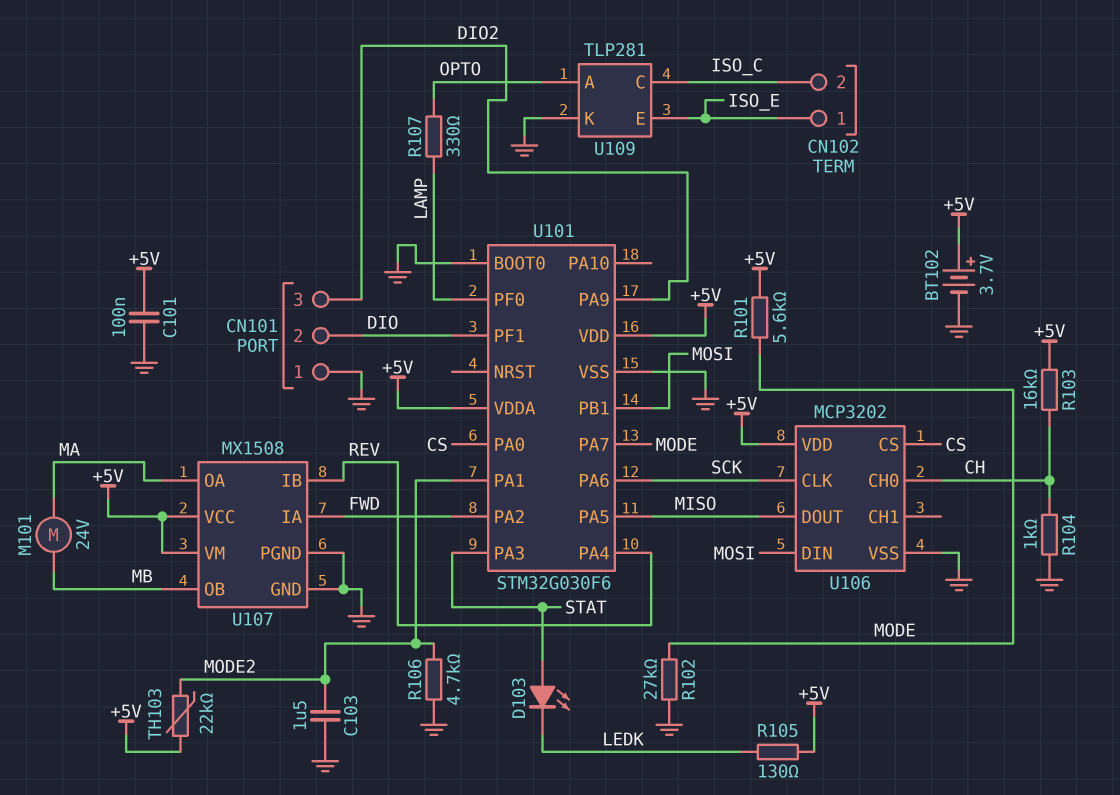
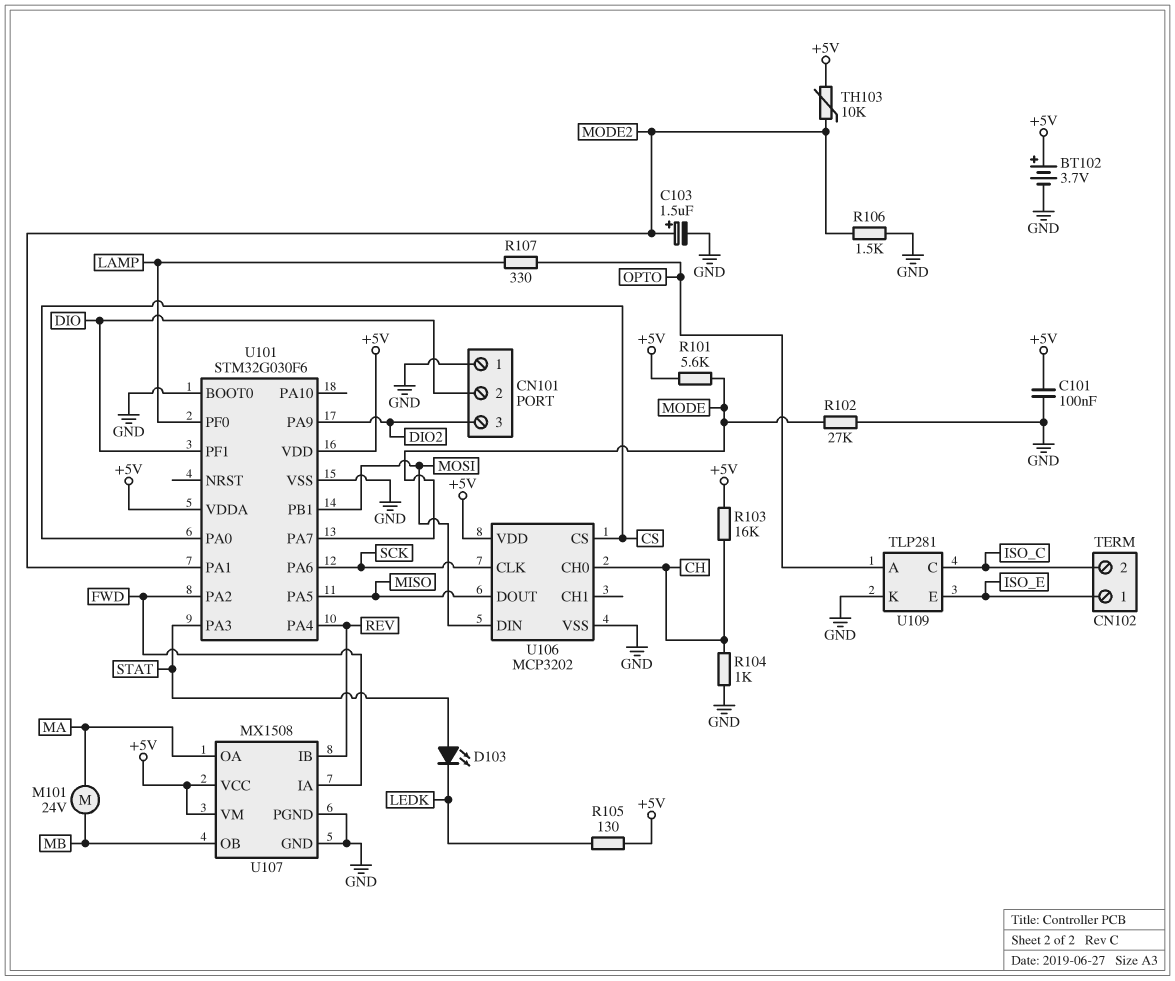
C103: 1.5uF (GND, MODE2) -> 1.5uF (plus MODE2, minus GND)
R106: 4.7k (GND, MODE2) -> 1.5k (GND, MODE2)
TH103: 22k (+5V, MODE2) -> 10k (+5V, MODE2)

